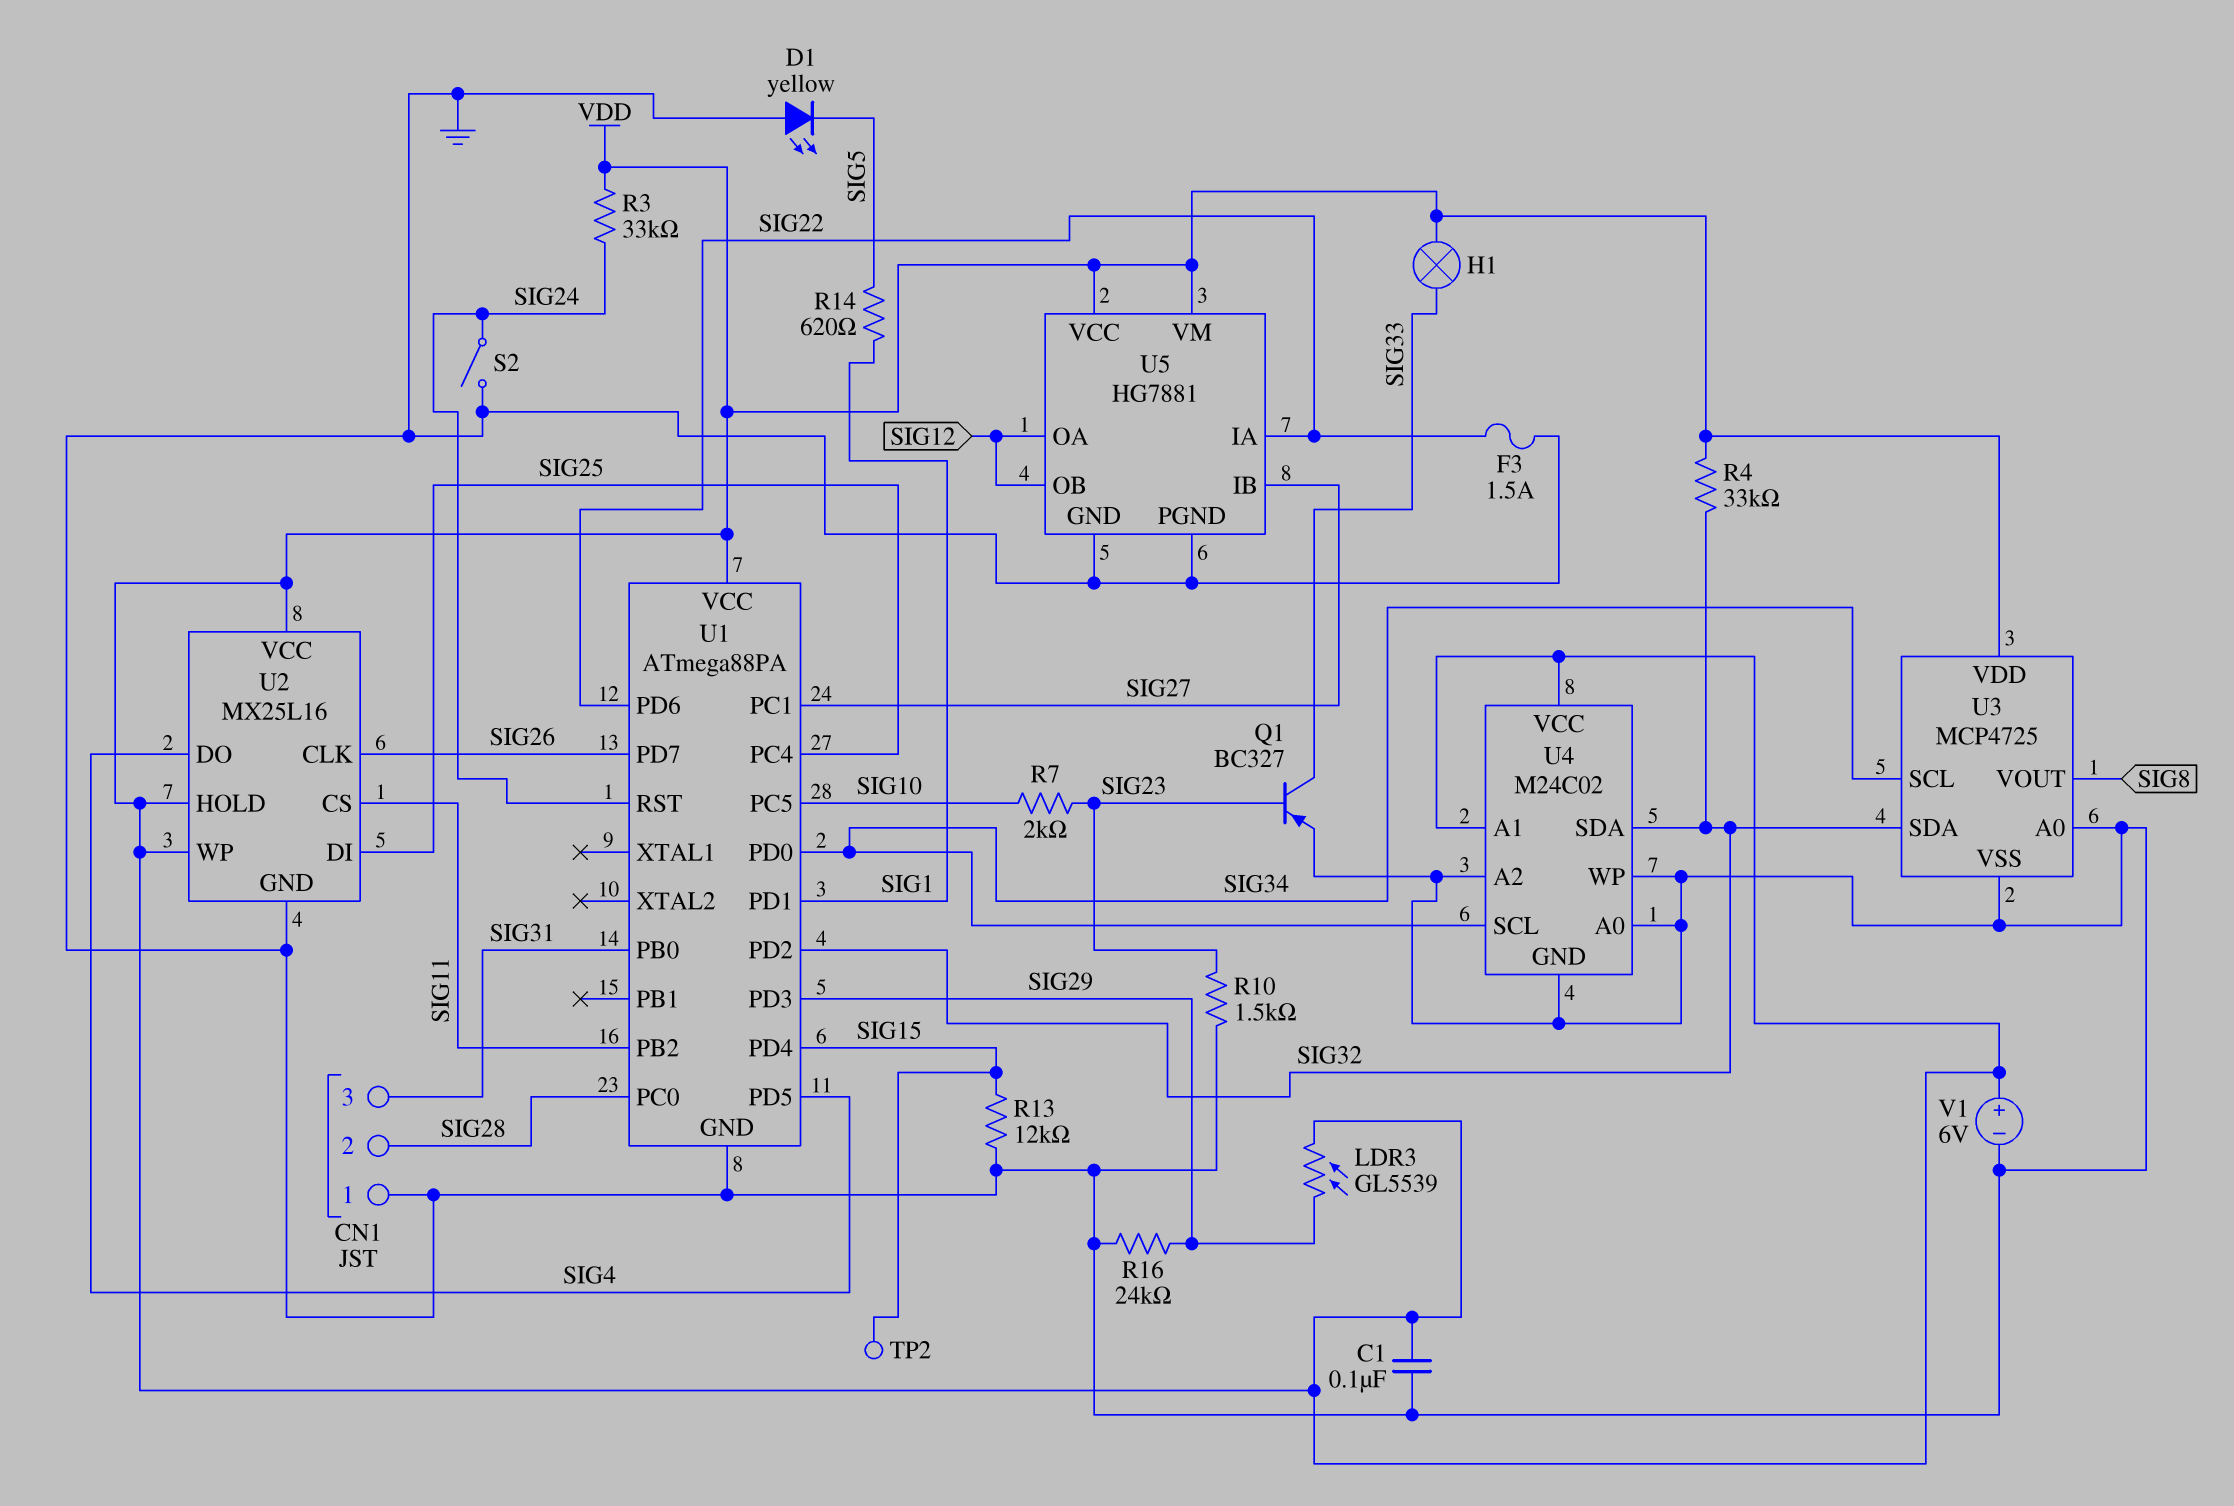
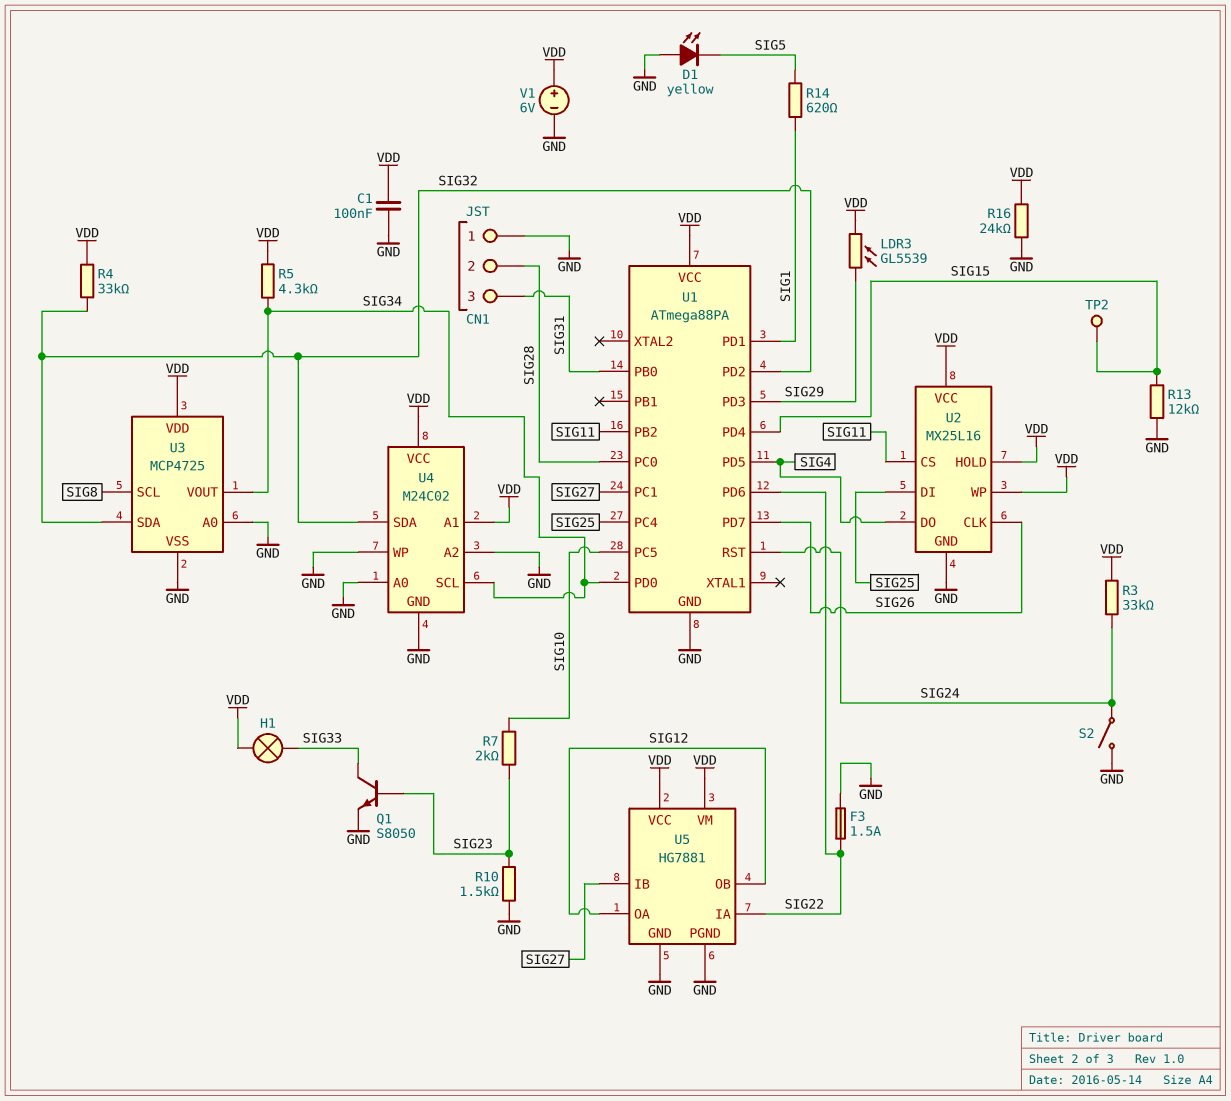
Q1: PNP BC327 (B SIG23, C SIG33, E GND) -> NPN S8050 (B SIG23, C SIG33, E GND)
R5: none -> 4.3k (SIG34, VDD)
R16: 24k (GND, SIG29) -> 24k (GND, VDD)
U3 pin SCL: SIG34 -> SIG8
U3 pin VOUT: SIG8 -> SIG34

